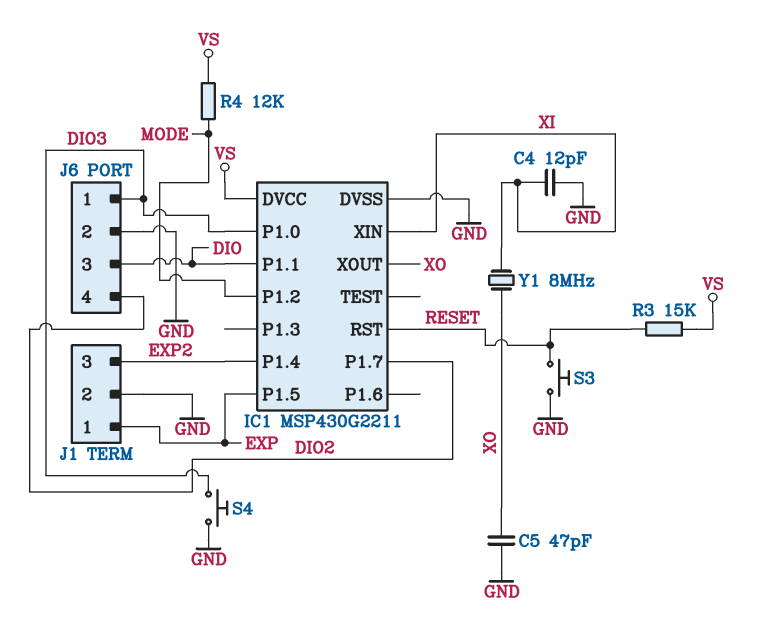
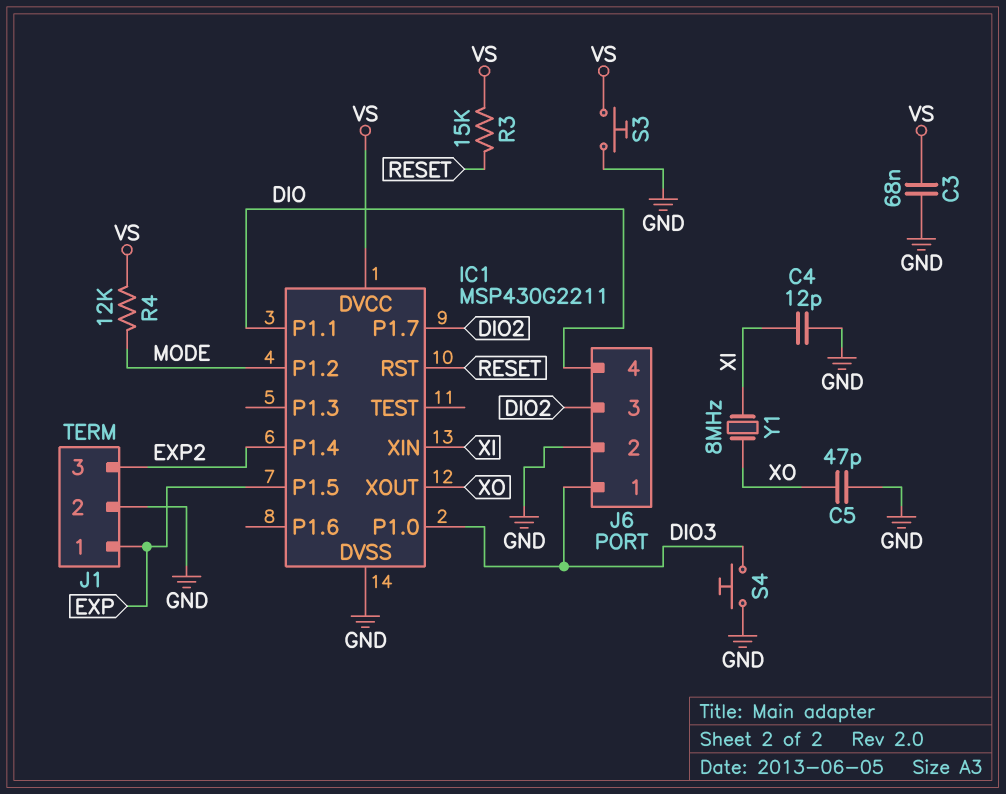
C3: none -> 68nF (GND, VS)
J6 pin 3: DIO -> DIO2
J6 pin 4: DIO2 -> DIO
S3: button (GND, RESET) -> button (GND, VS)

